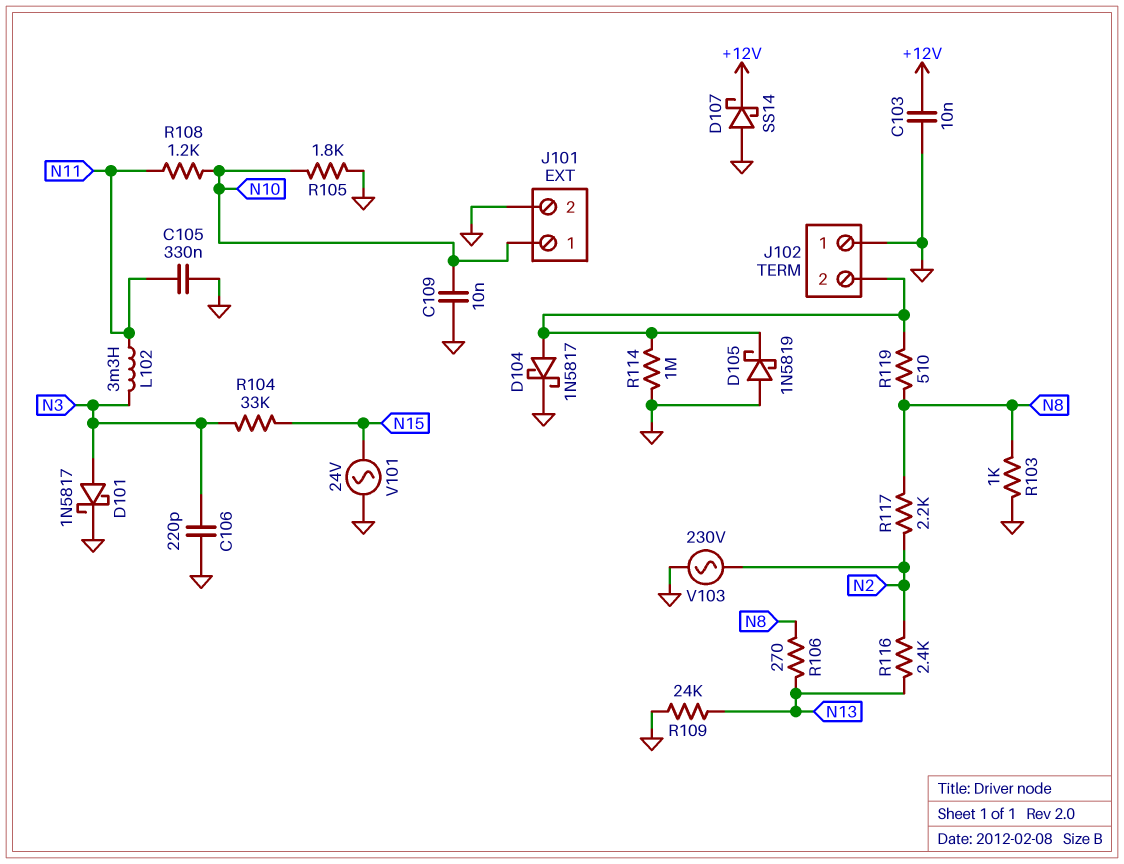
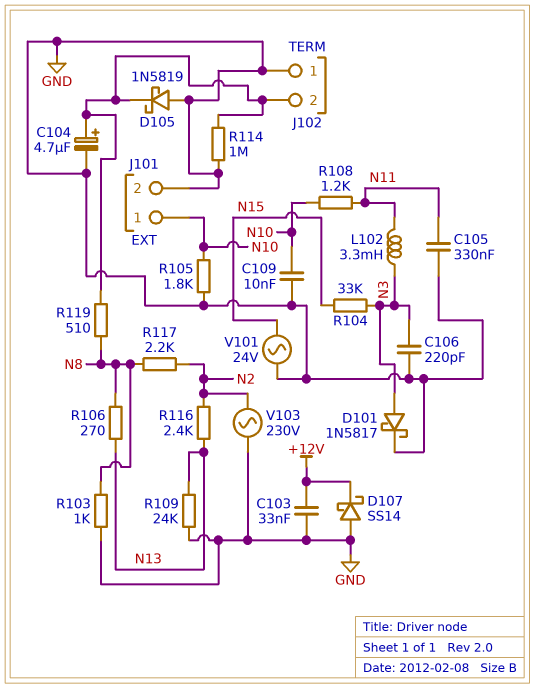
C103: 10nF (+12V, GND) -> 33nF (+12V, GND)
C104: none -> 4.7uF (plus J102/2, minus GND)
D104: schottky 1N5817 (A J102/2, K GND) -> none

